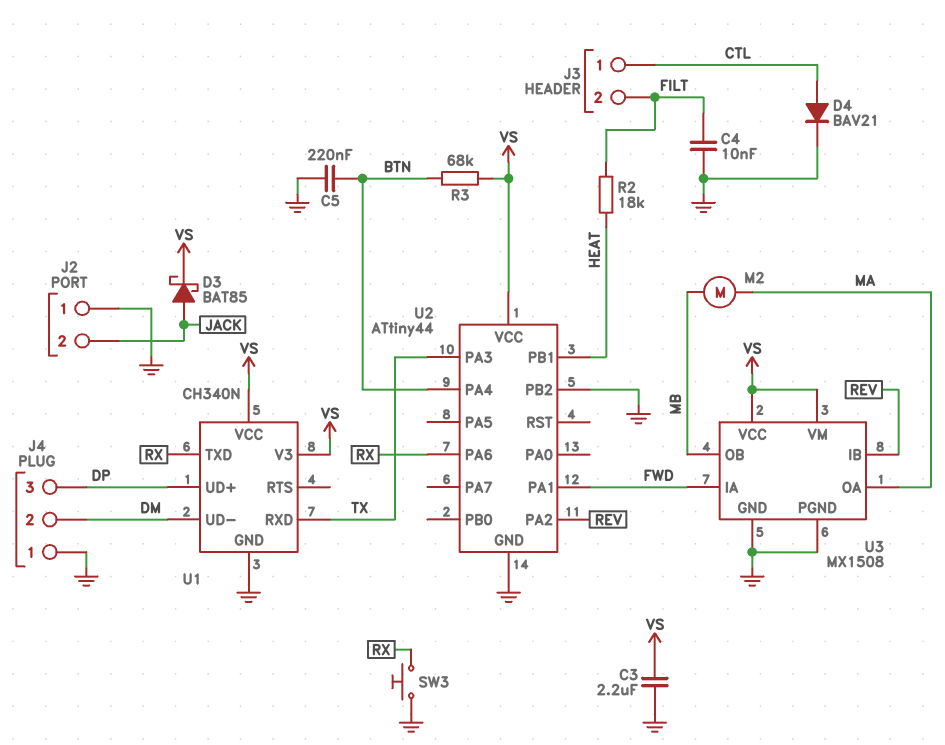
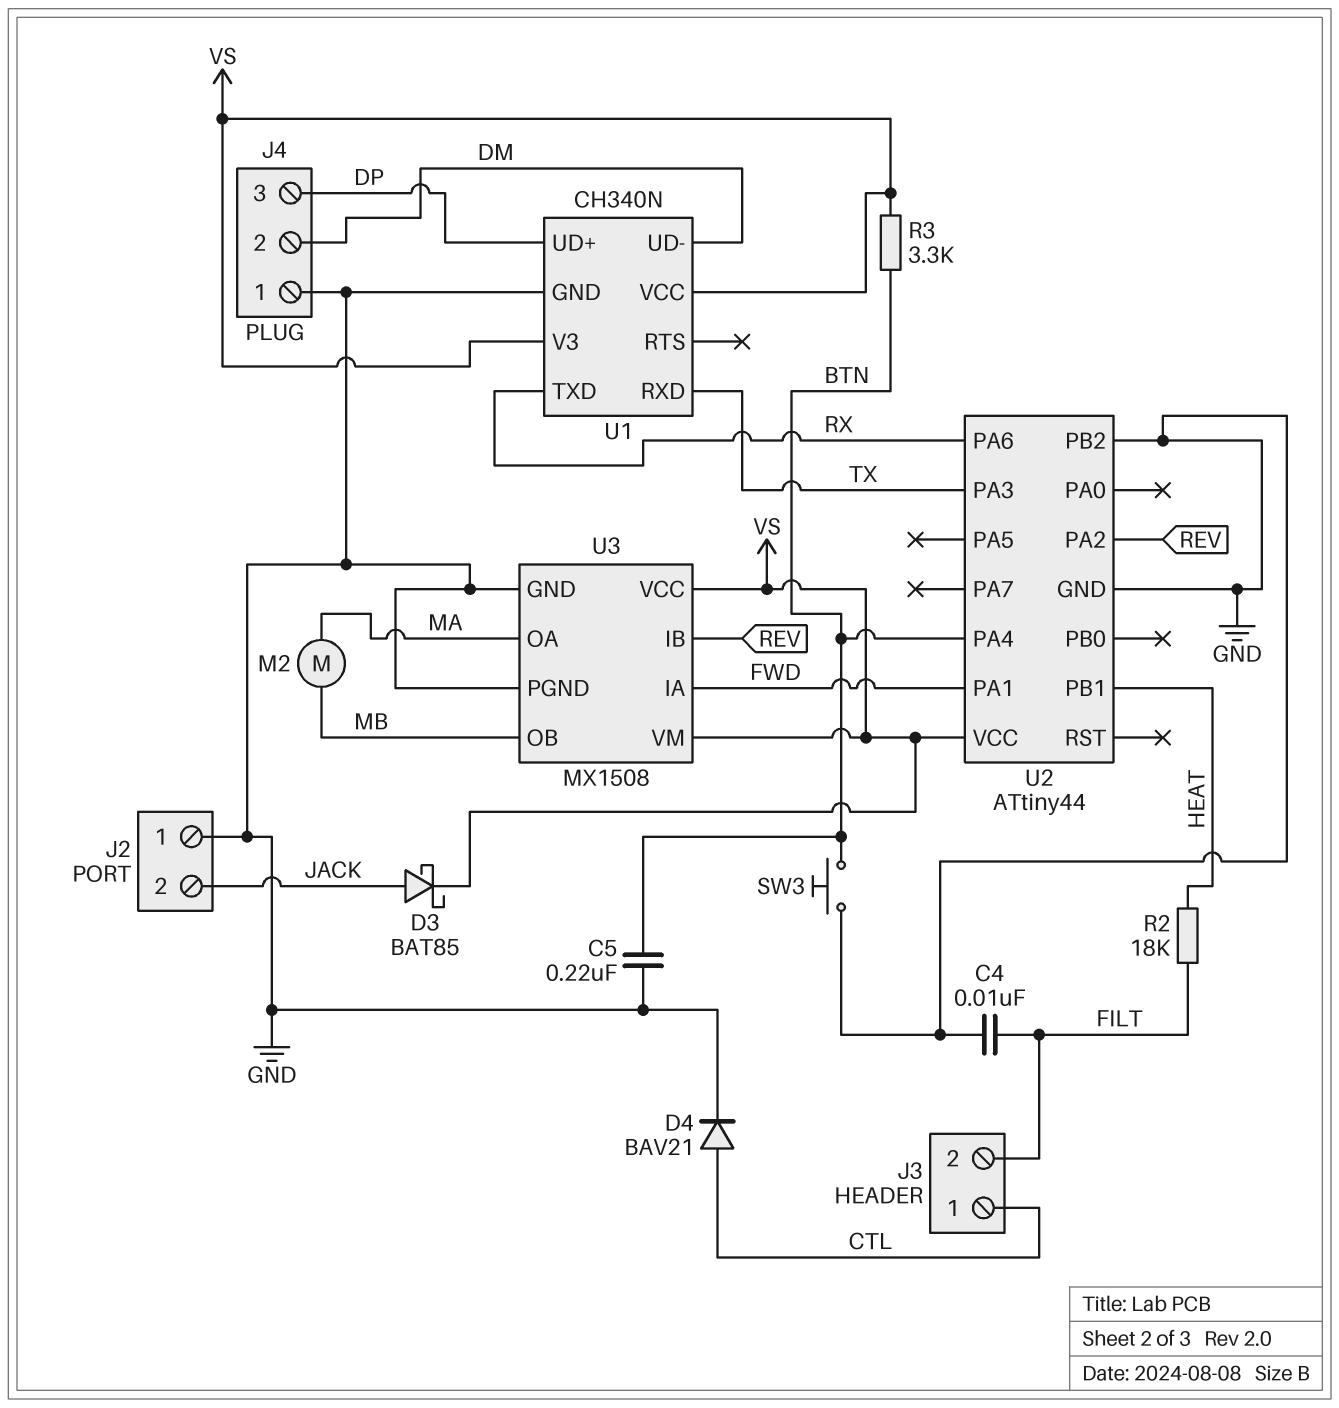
C3: 2.2uF (GND, VS) -> none
R3: 68k (BTN, VS) -> 3.3k (BTN, VS)
SW3: button (GND, RX) -> button (BTN, GND)

